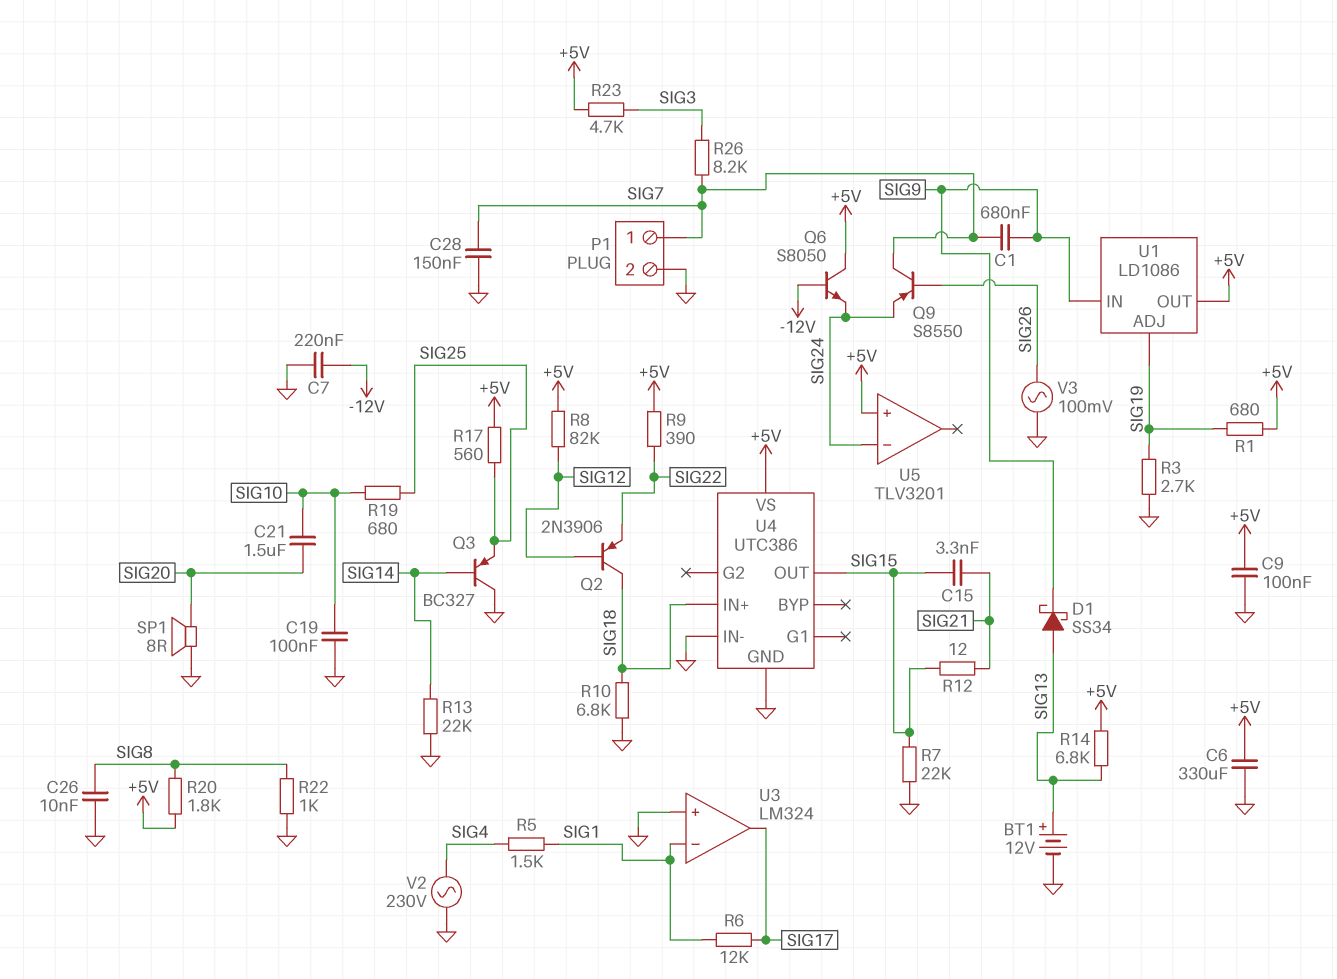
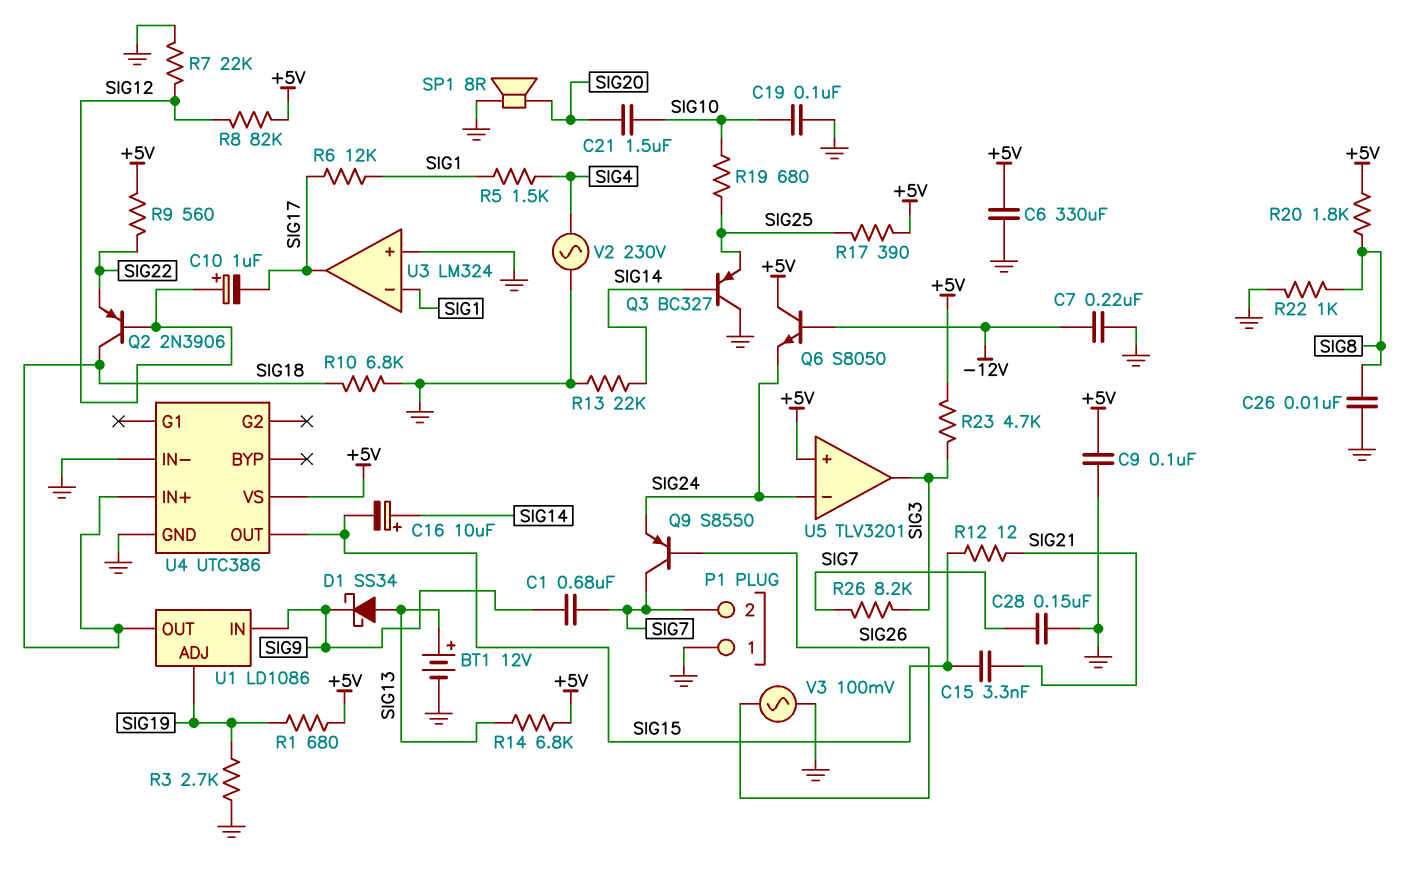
C10: none -> 1uF (plus SIG12, minus SIG17)
C16: none -> 10uF (plus SIG14, minus SIG15)
P1 pin 1: SIG7 -> GND
P1 pin 2: GND -> SIG7
R7: 22k (GND, SIG15) -> 22k (GND, SIG12)
R9: 390 (+5V, SIG22) -> 560 (+5V, SIG22)
R17: 560 (+5V, SIG25) -> 390 (+5V, SIG25)
U1 pin OUT: +5V -> SIG18
U5 pin out: none -> SIG3

